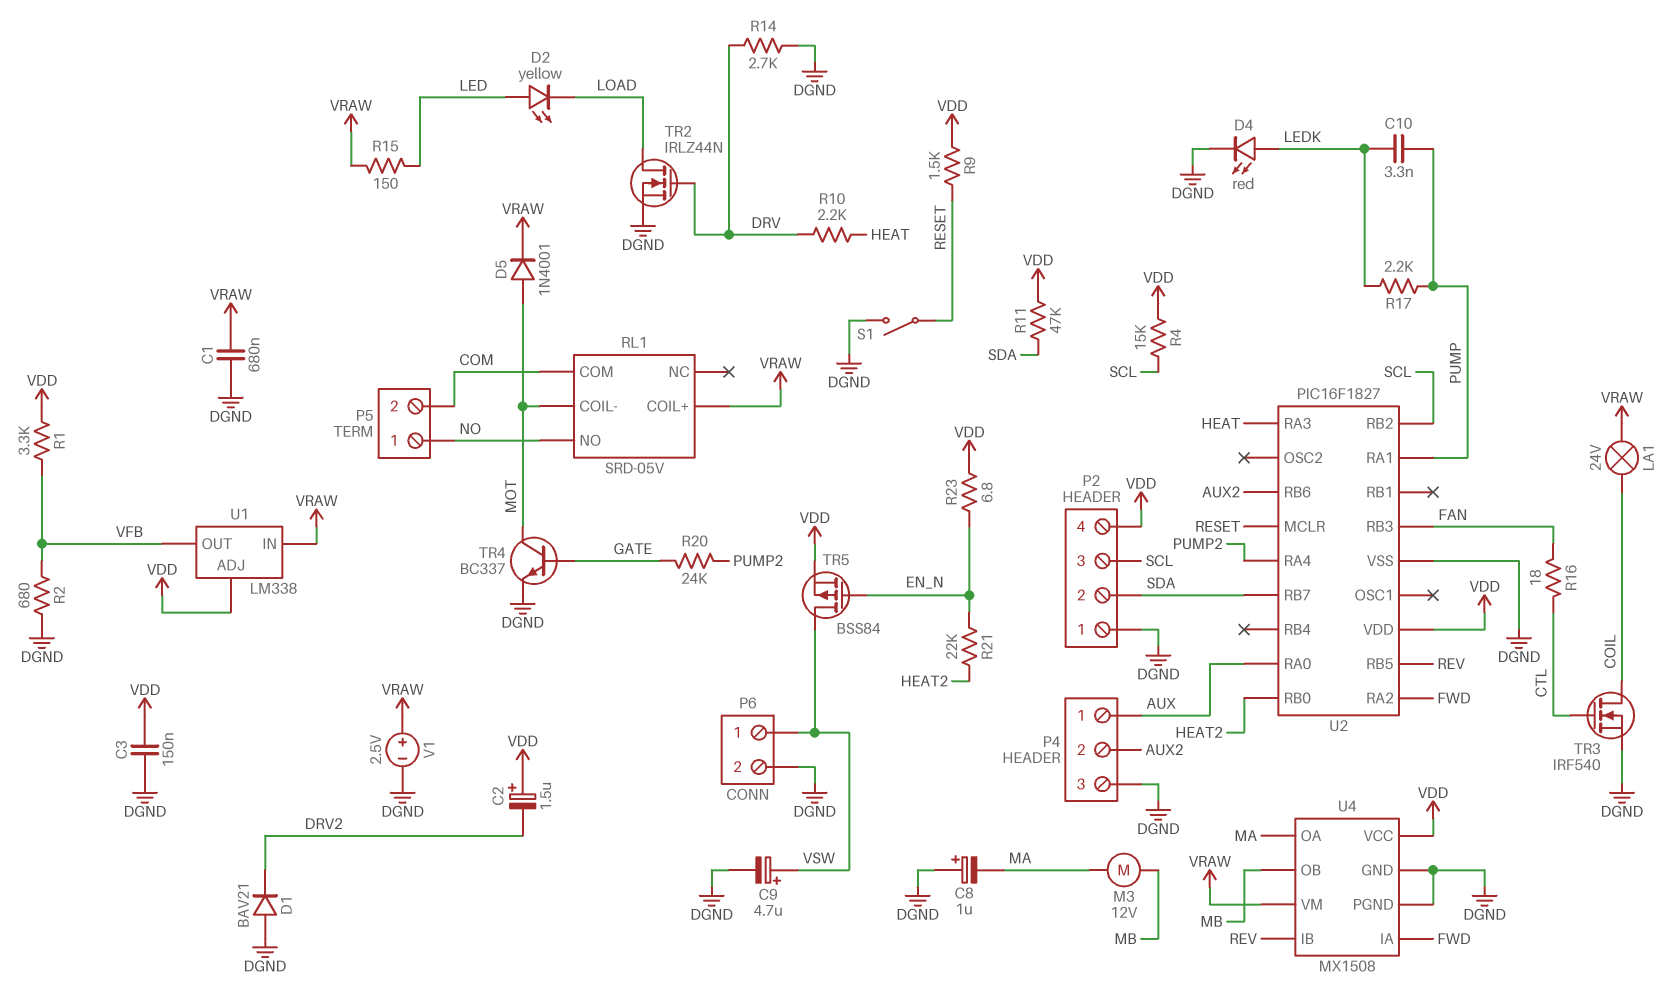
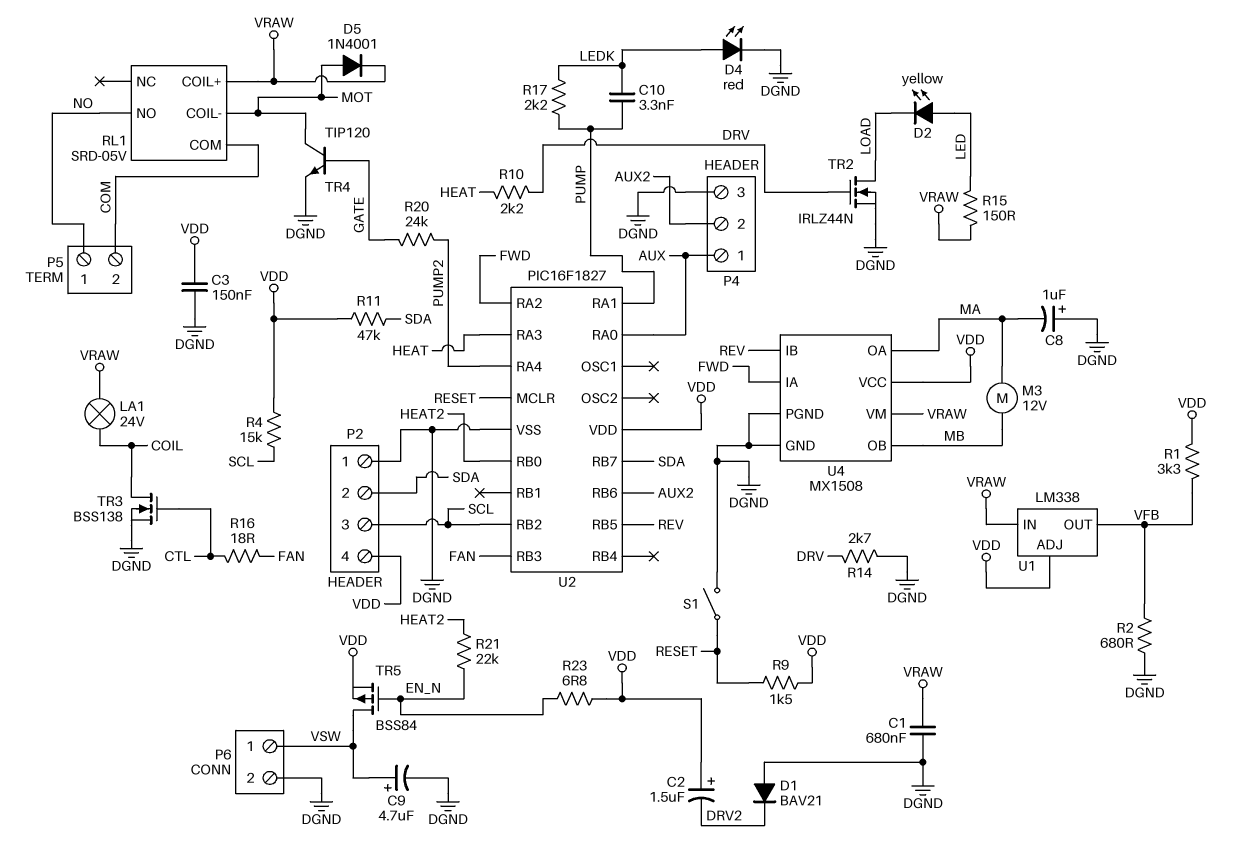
TR3: NMOS IRF540 (G CTL, D COIL, S DGND) -> NMOS BSS138 (G CTL, D COIL, S DGND)
TR4: NPN BC337 (B GATE, C MOT, E DGND) -> NPN TIP120 (B GATE, C MOT, E DGND)
V1: 2.5V (plus VRAW, minus DGND) -> none

